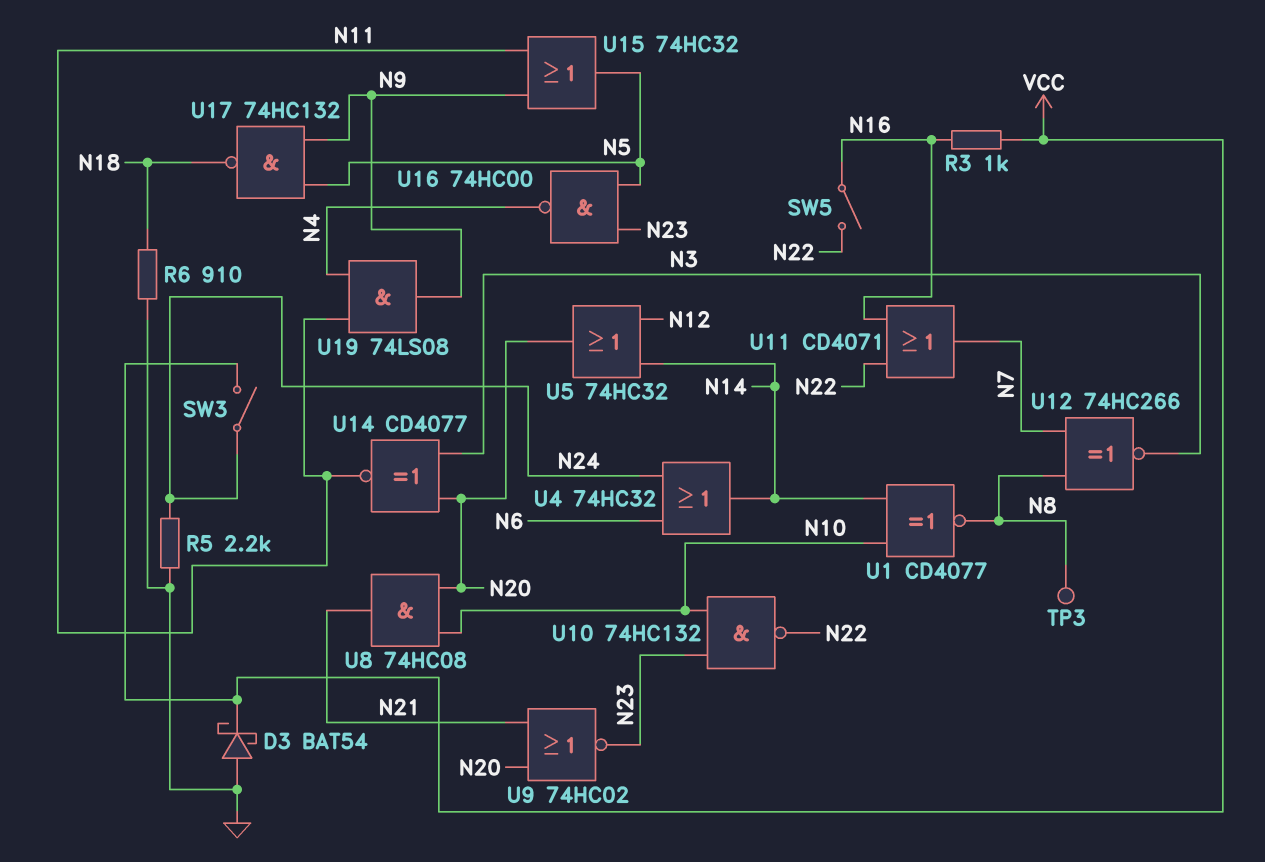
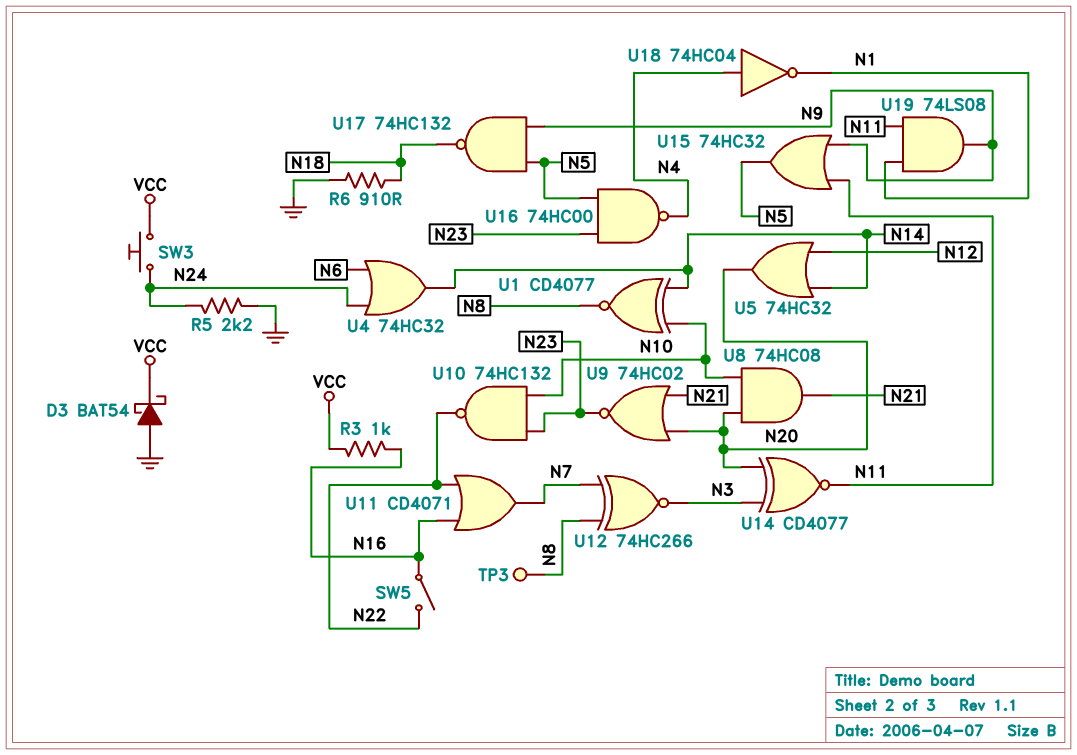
SW3: switch (N24, VCC) -> button (N24, VCC)
U18: none -> NOT 74HC04 (in N4, out N1)
U19: AND 74LS08 (in N4, in N11, out N9) -> AND 74LS08 (in N1, in N11, out N9)

